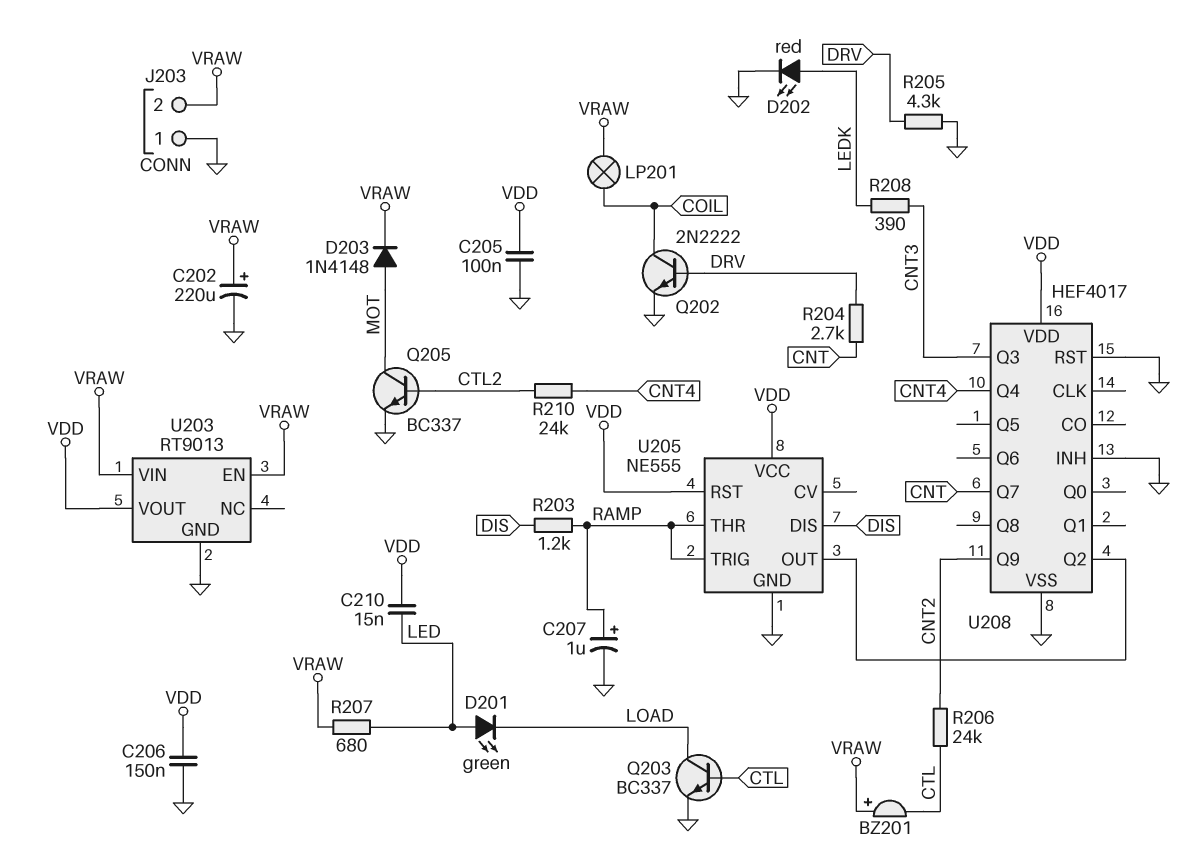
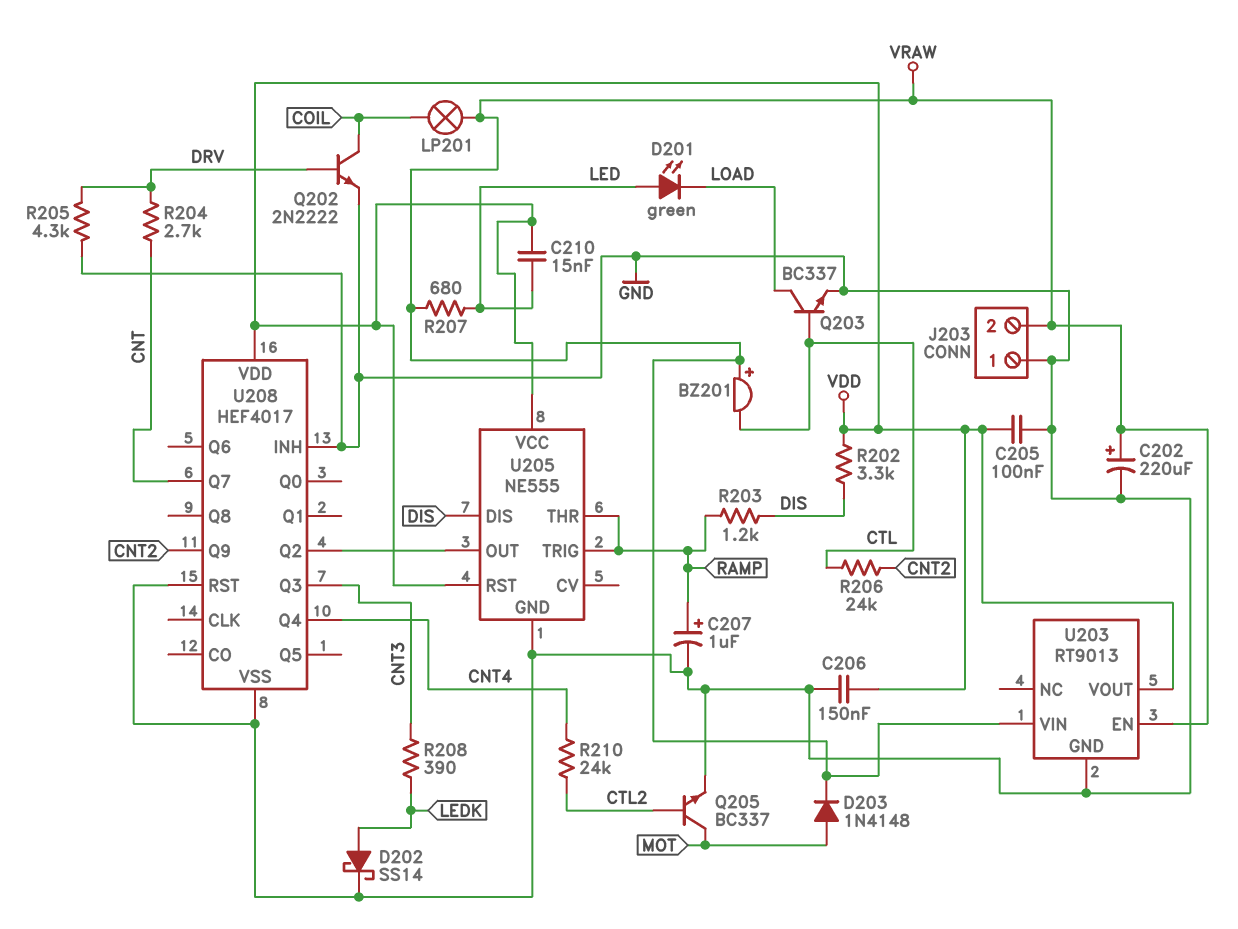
D202: LED red (A LEDK, K GND) -> schottky SS14 (A LEDK, K GND)
R202: none -> 3.3k (DIS, VDD)

